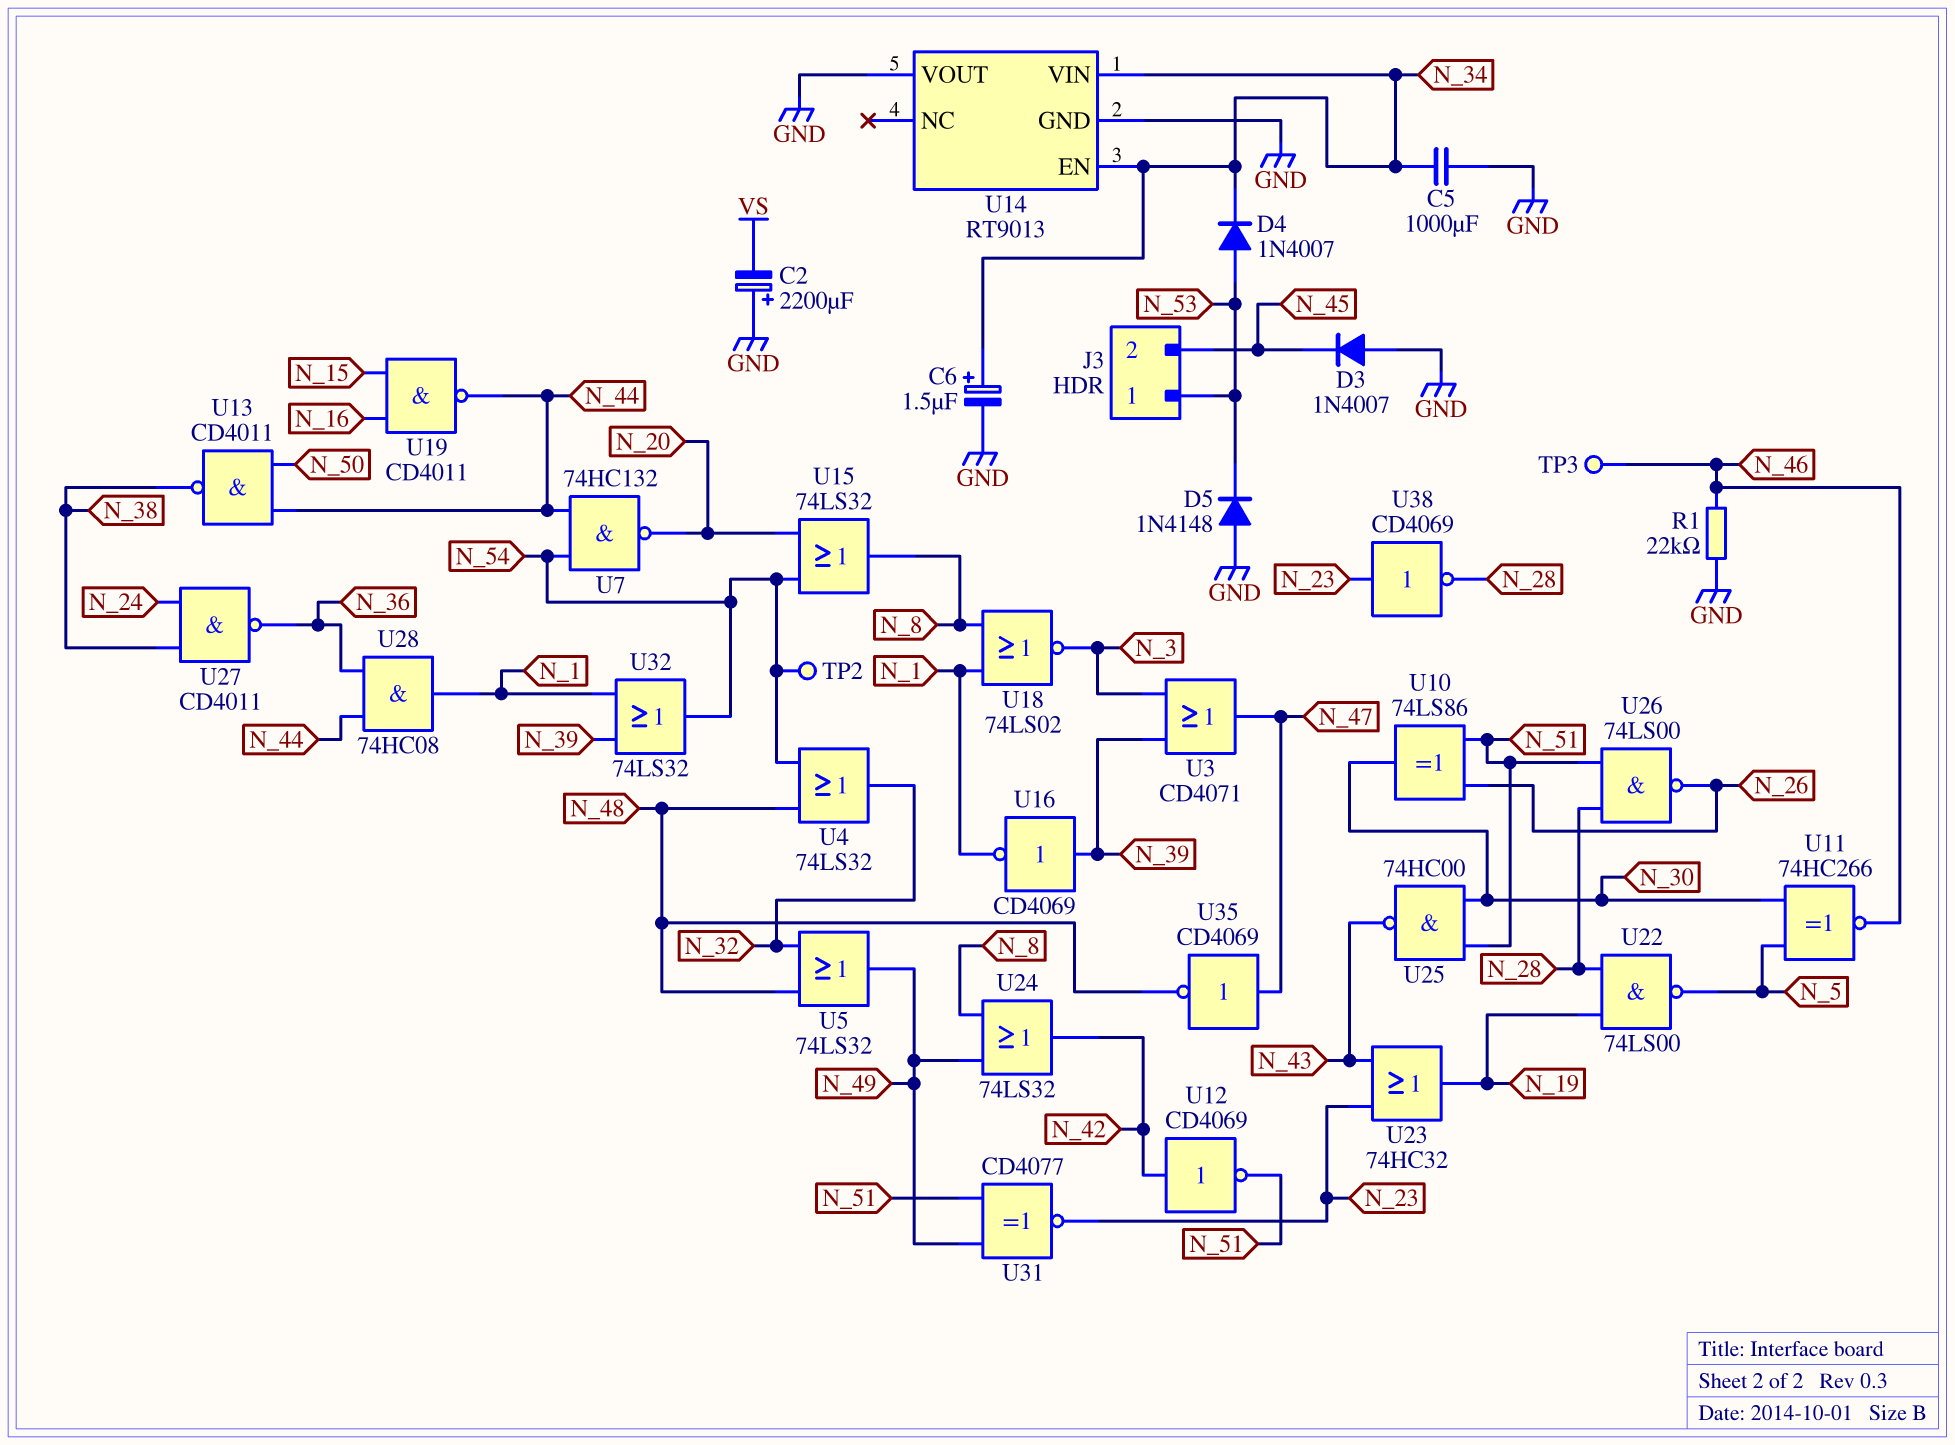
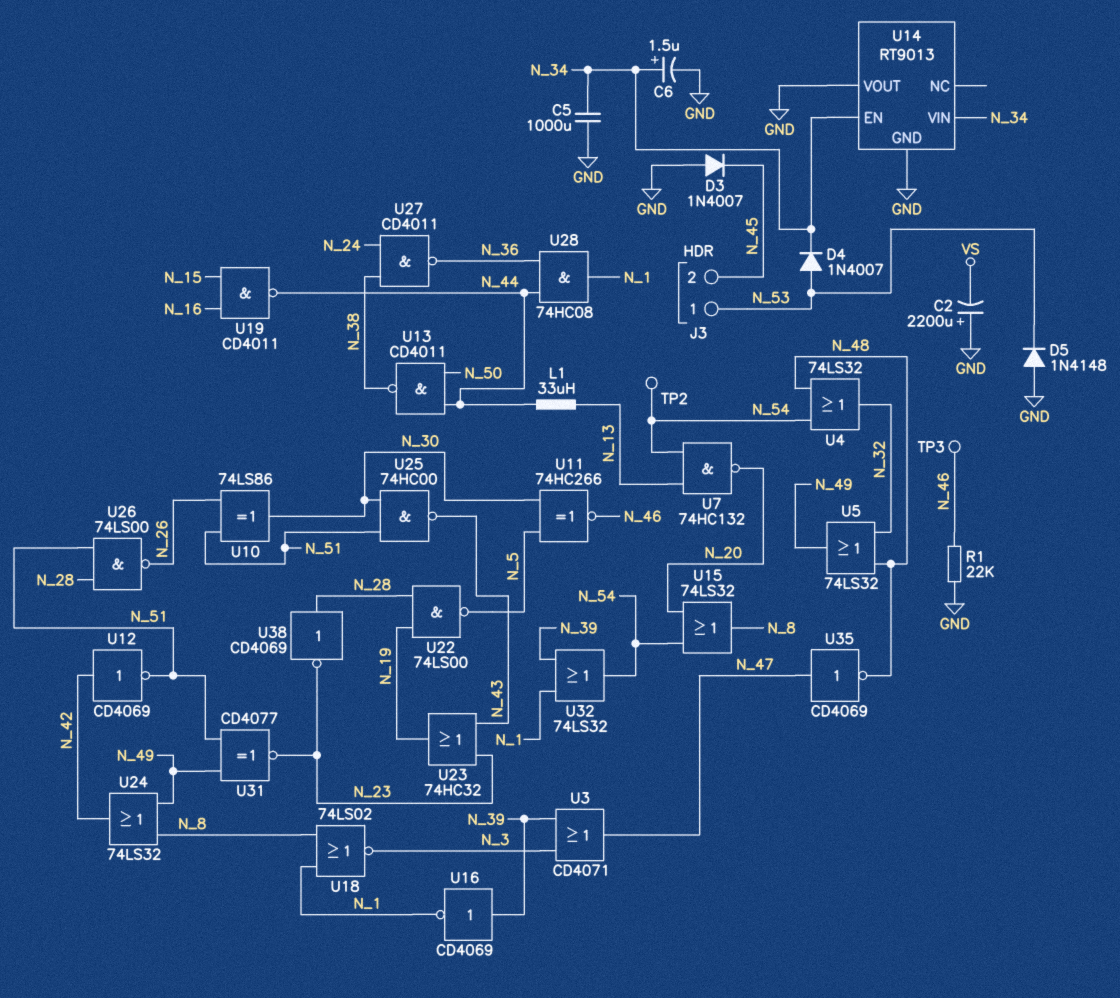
L1: none -> 33uH (N_13, N_44)
U7: NAND 74HC132 (in N_44, in N_54, out N_20) -> NAND 74HC132 (in N_13, in N_54, out N_20)
U38: NOT CD4069 (in N_23, out N_28) -> NOT CD4069 (in N_28, out N_23)

